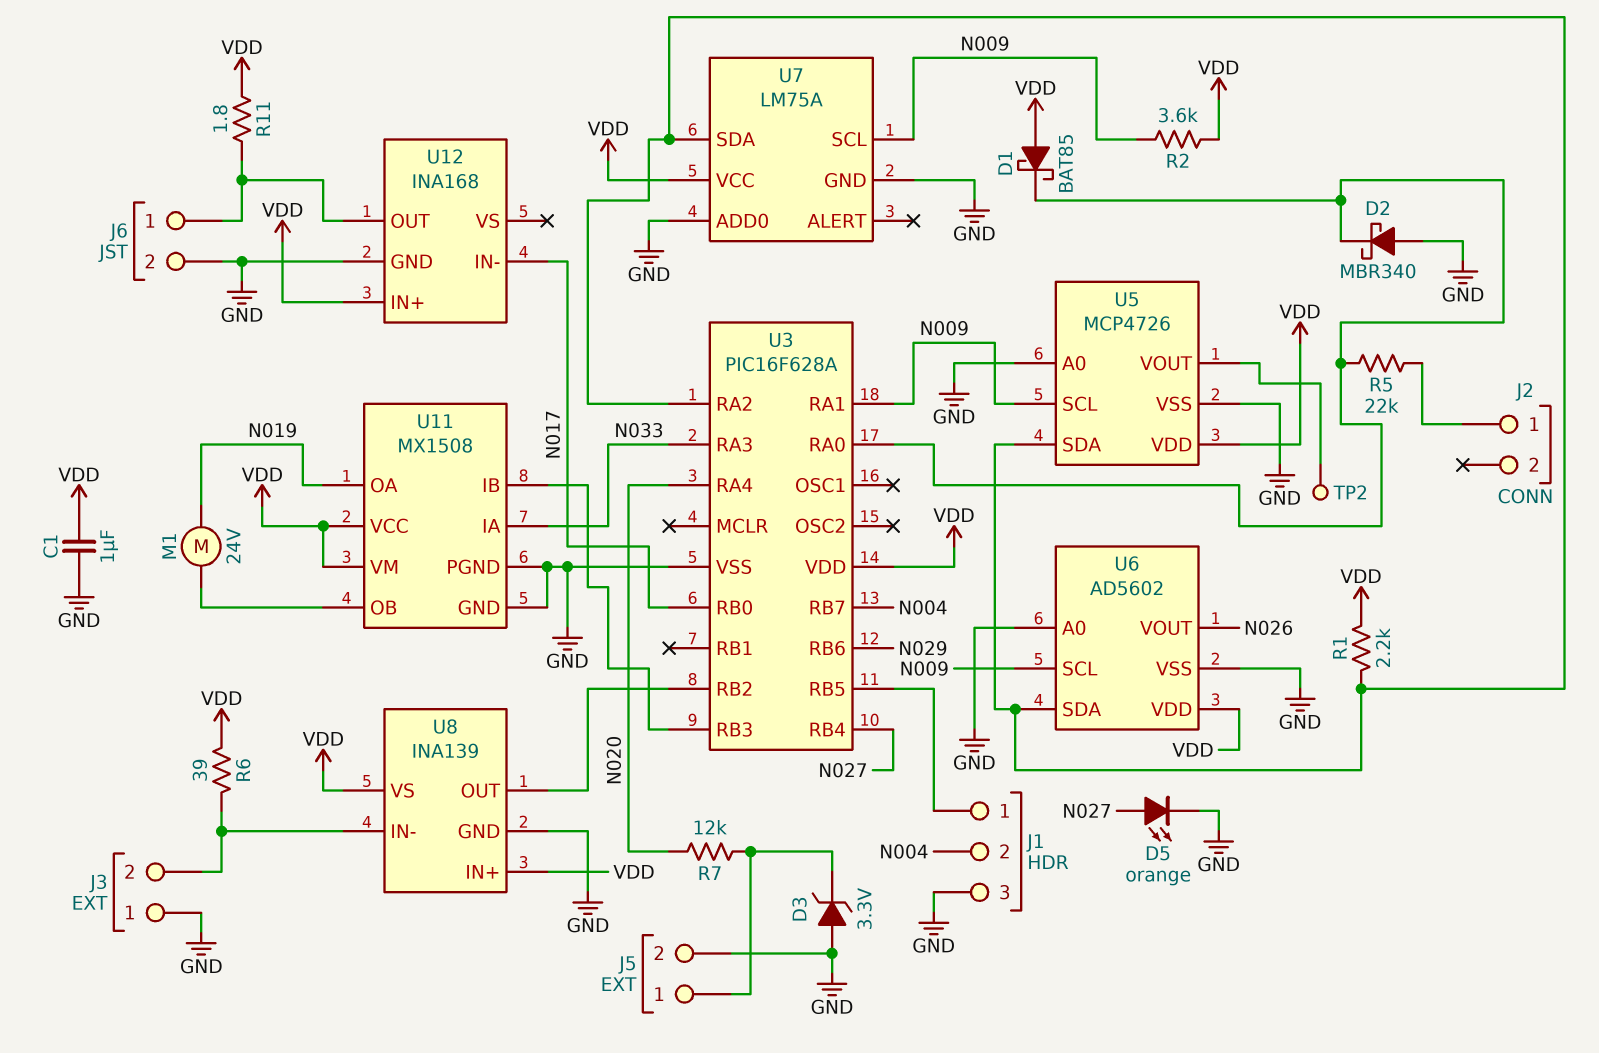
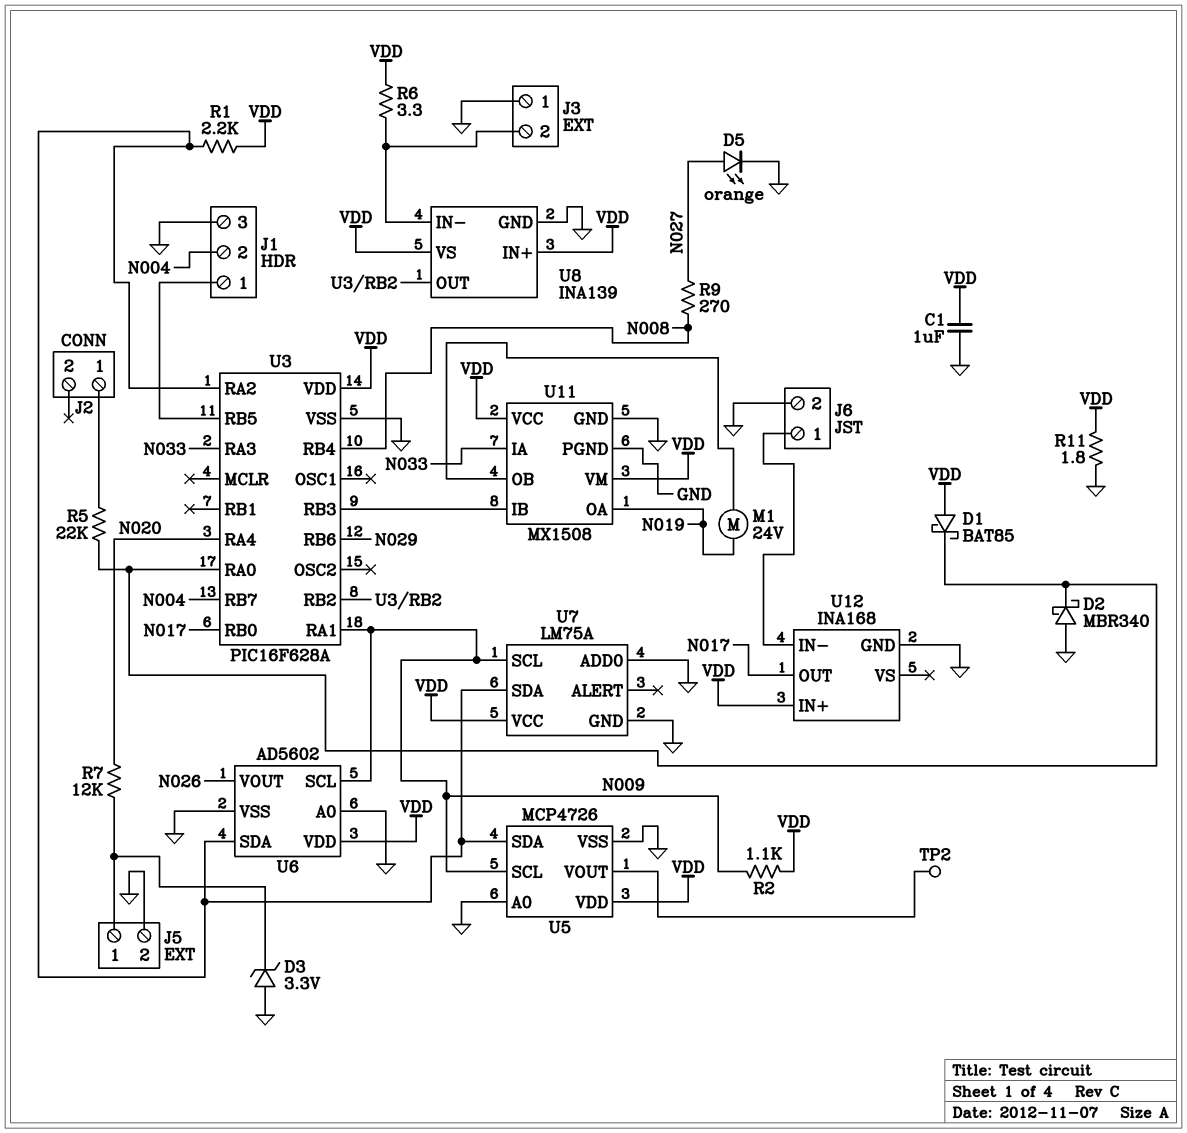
R2: 3.6k (N009, VDD) -> 1.1k (N009, VDD)
R6: 39 (J3/2, VDD) -> 3.3 (J3/2, VDD)
R9: none -> 270 (N008, N027)
R11: 1.8 (J6/1, VDD) -> 1.8 (GND, VDD)
U3 pin RB4: N027 -> N008
U12 pin IN-: N017 -> J6/1
U12 pin OUT: J6/1 -> N017

